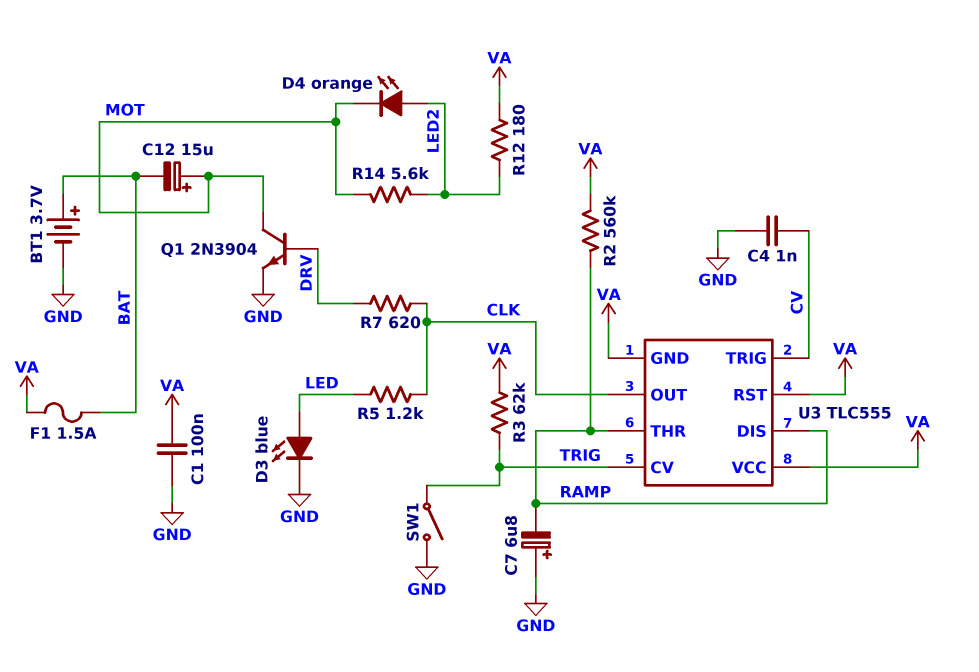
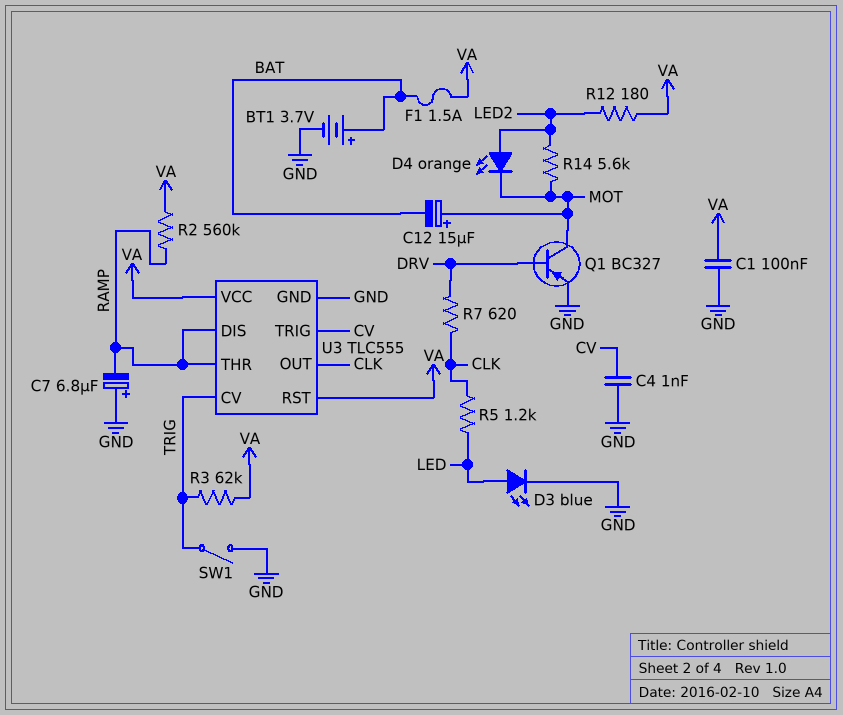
Q1: NPN 2N3904 (B DRV, C MOT, E GND) -> PNP BC327 (B DRV, C MOT, E GND)
U3 pin GND: VA -> GND

